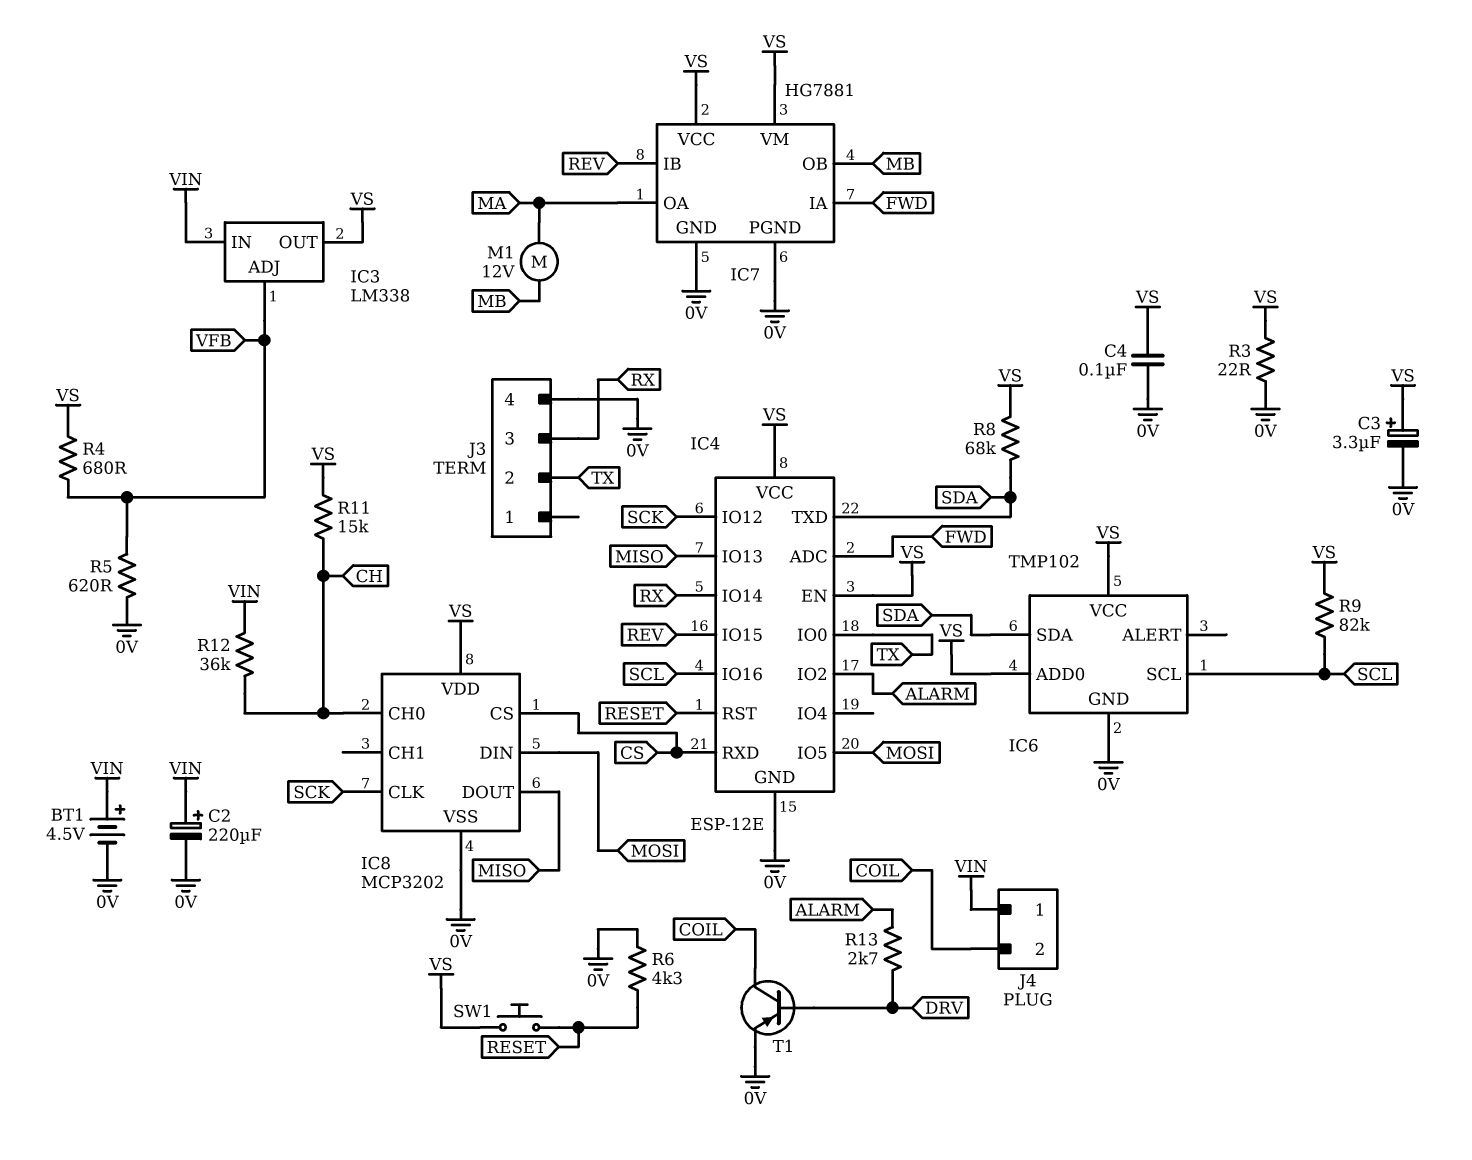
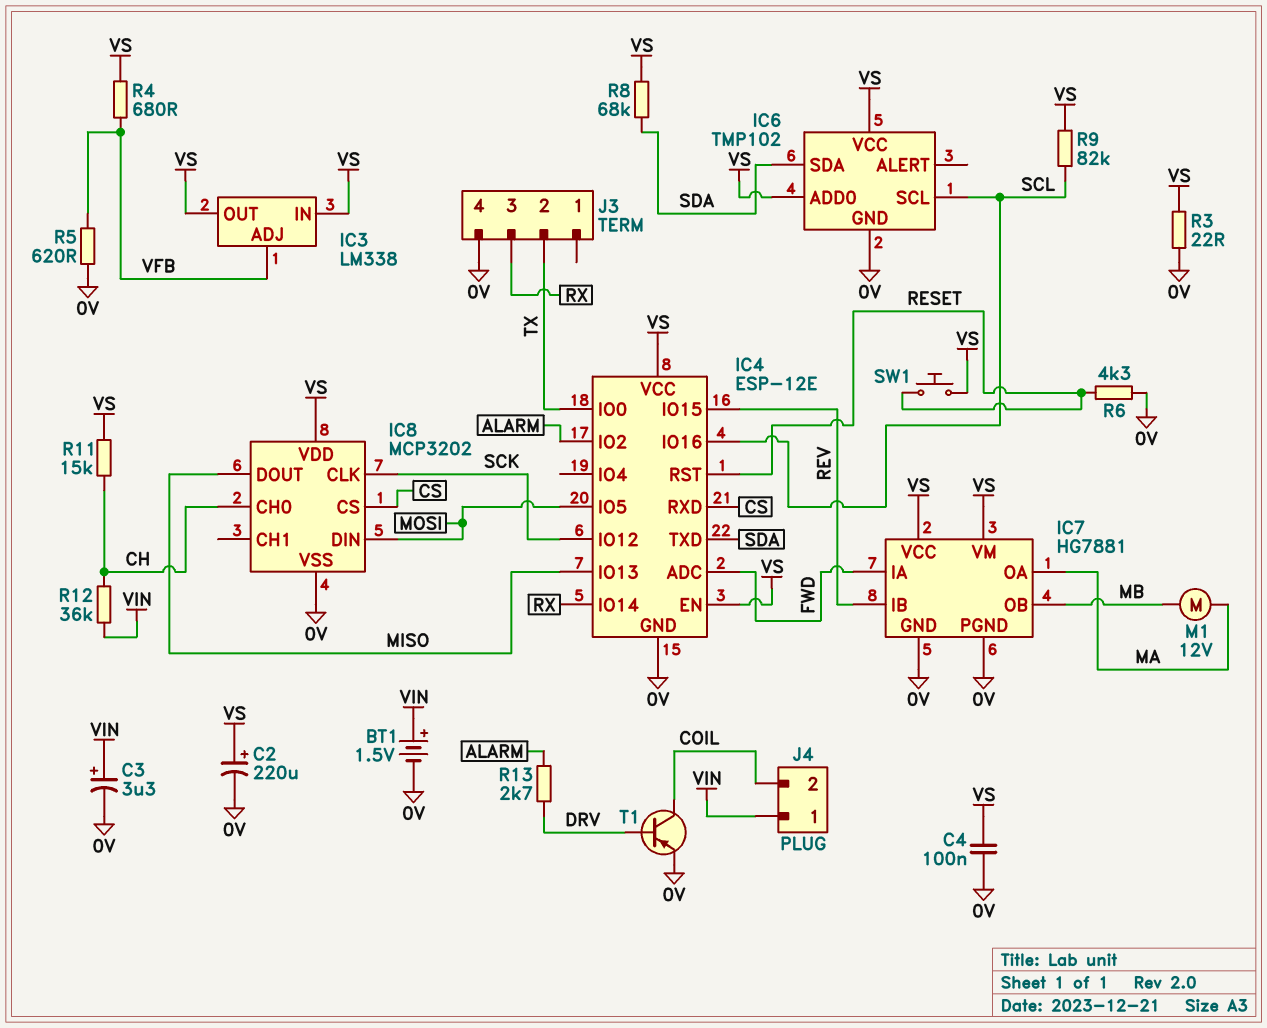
BT1: 4.5V (plus VIN, minus 0V) -> 1.5V (plus VIN, minus 0V)
C2: 220uF (plus VIN, minus 0V) -> 220uF (plus VS, minus 0V)
C3: 3.3uF (plus VS, minus 0V) -> 3.3uF (plus VIN, minus 0V)
IC3 pin IN: VIN -> VS

